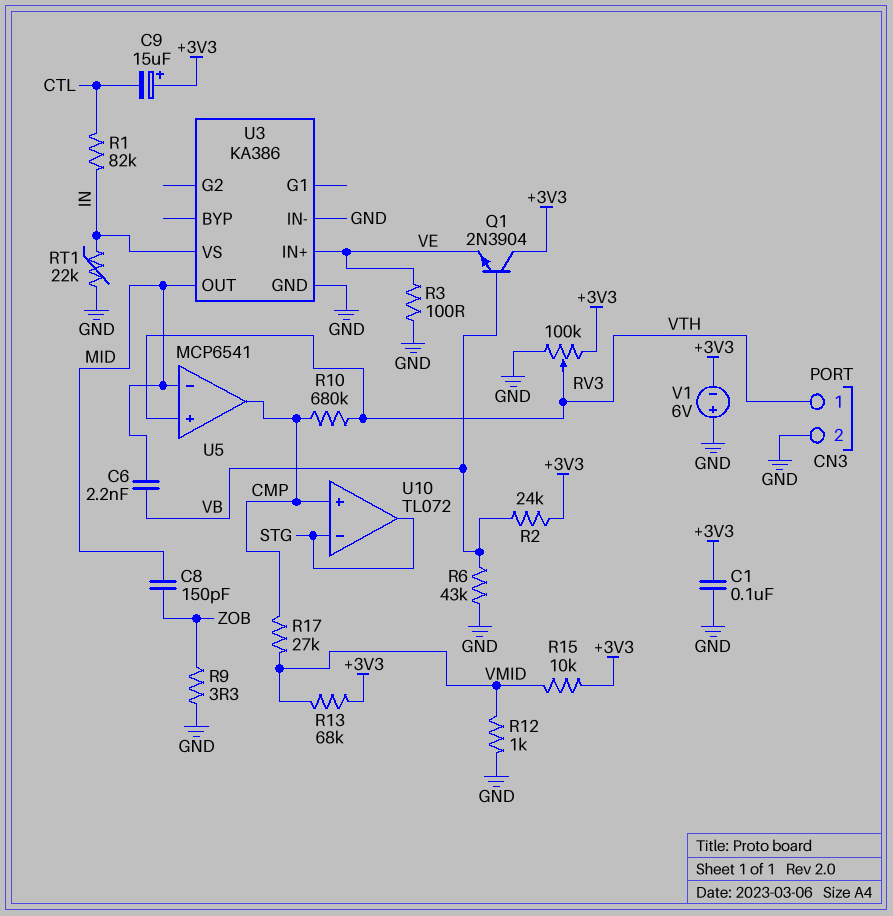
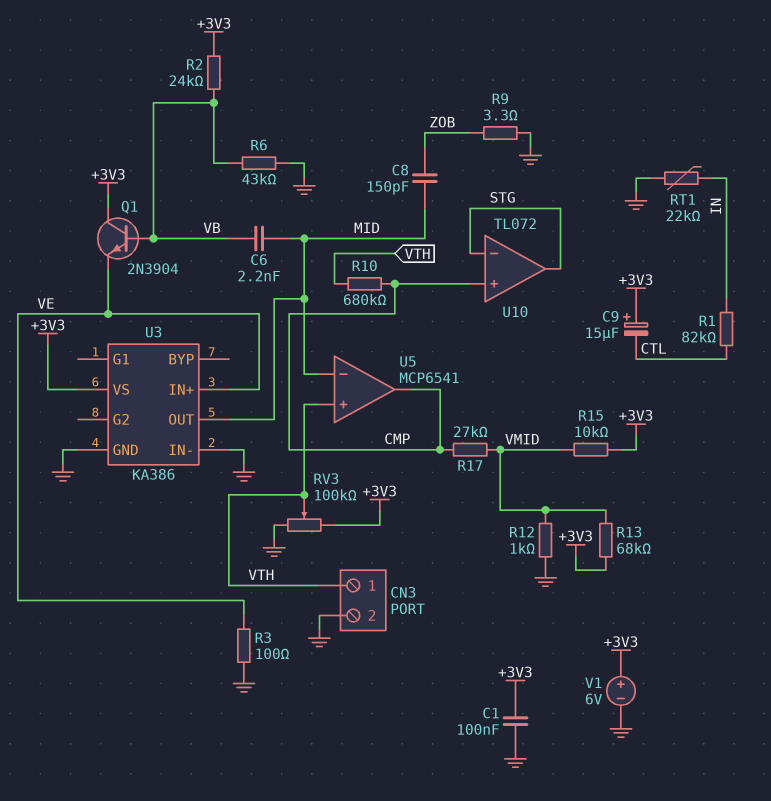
U3 pin VS: IN -> +3V3
V1: 6V (plus GND, minus +3V3) -> 6V (plus +3V3, minus GND)

